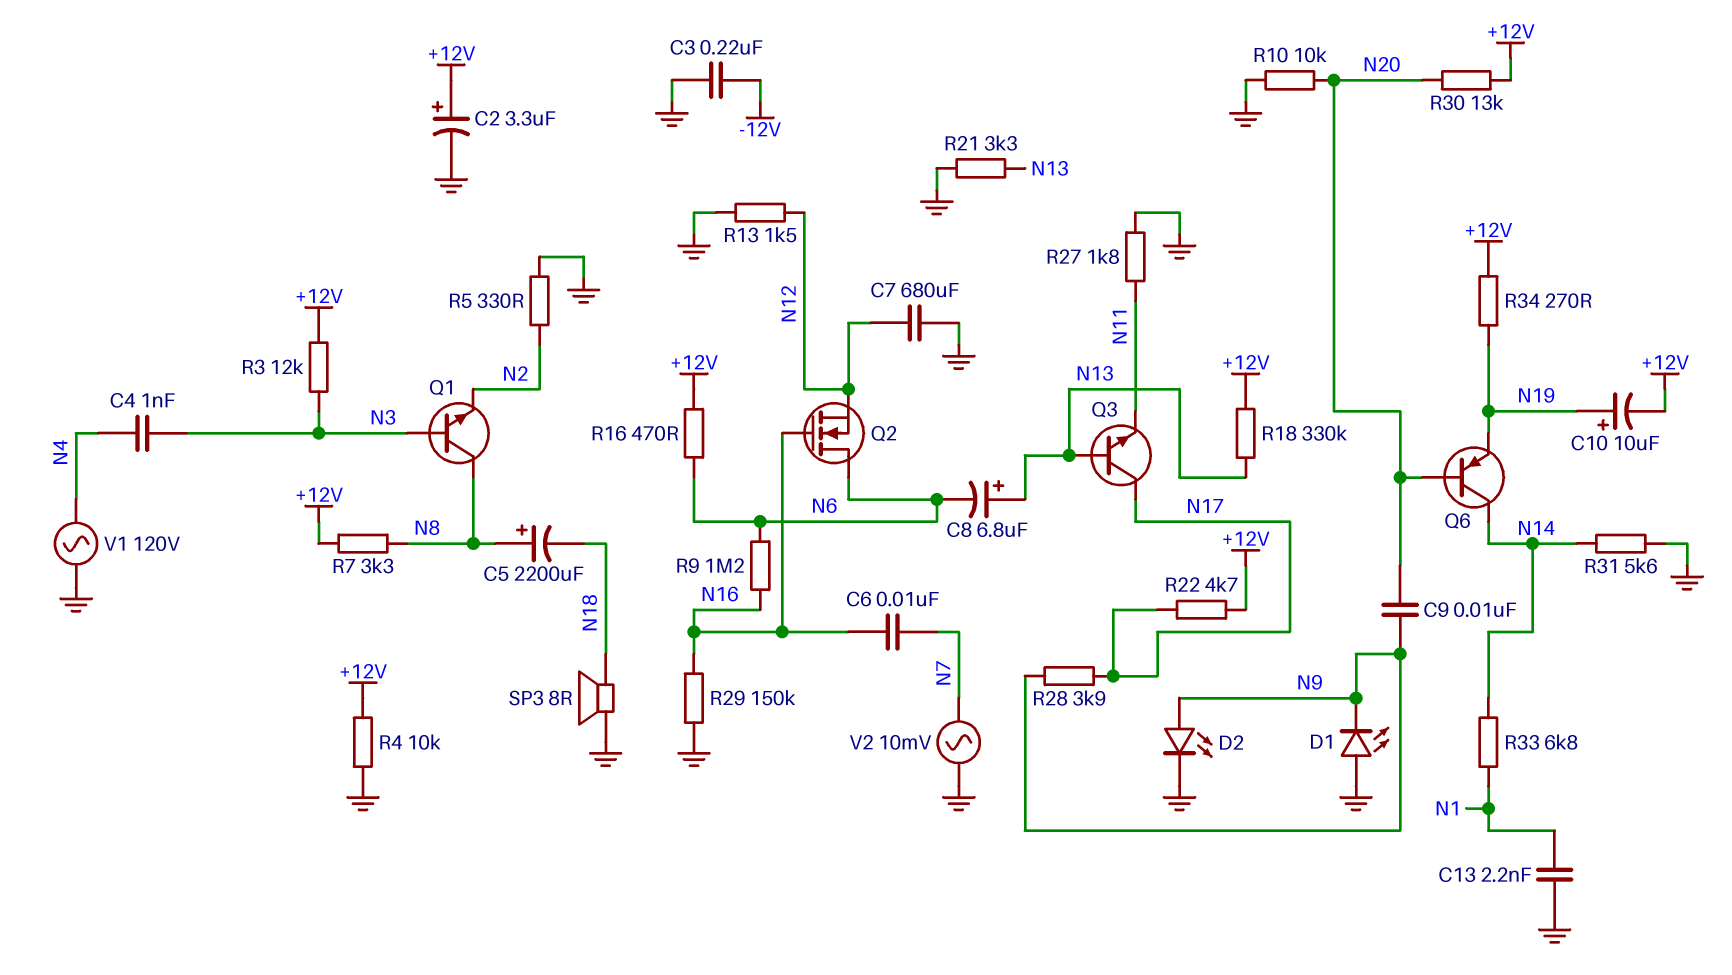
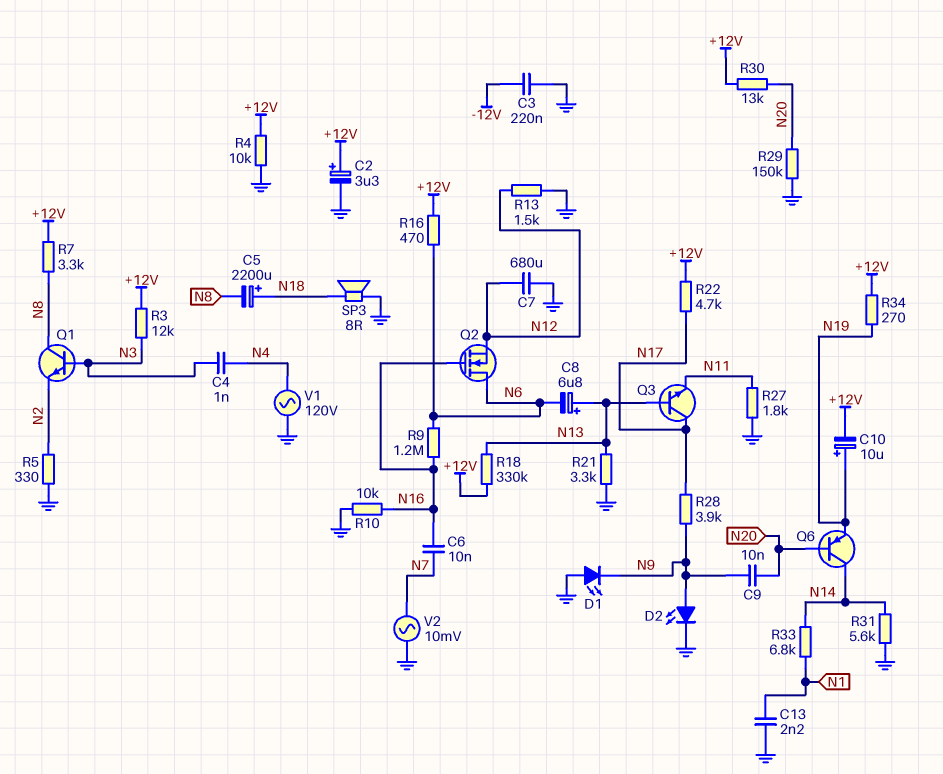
C5: 2200uF (plus N8, minus N18) -> 2200uF (plus N18, minus N8)
R10: 10k (GND, N20) -> 10k (GND, N16)
R29: 150k (GND, N16) -> 150k (GND, N20)

